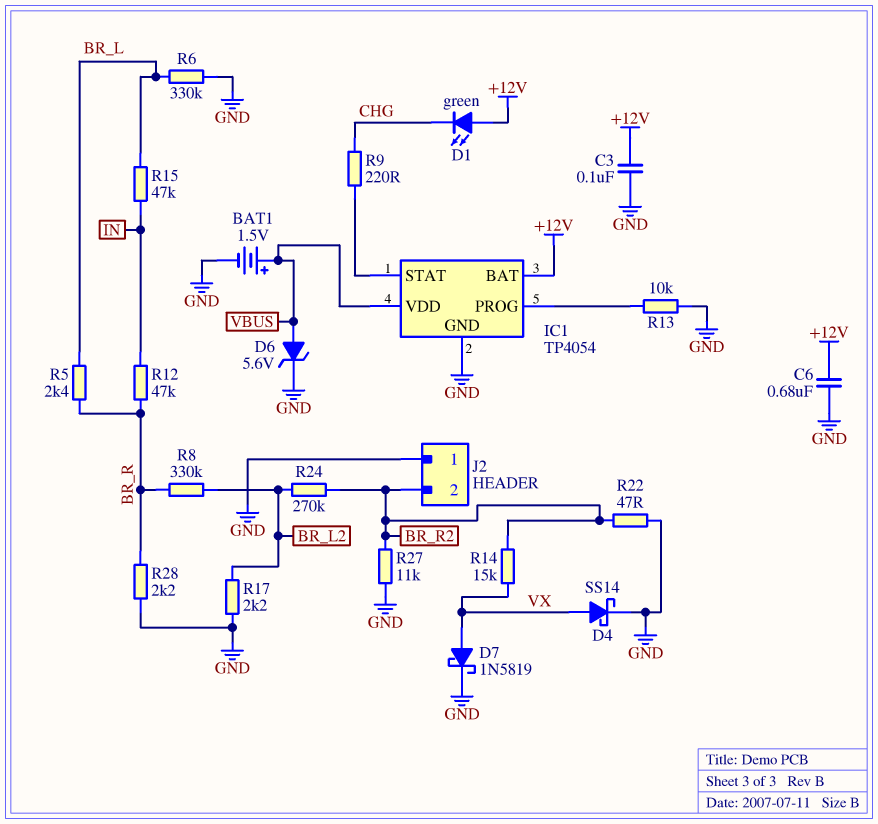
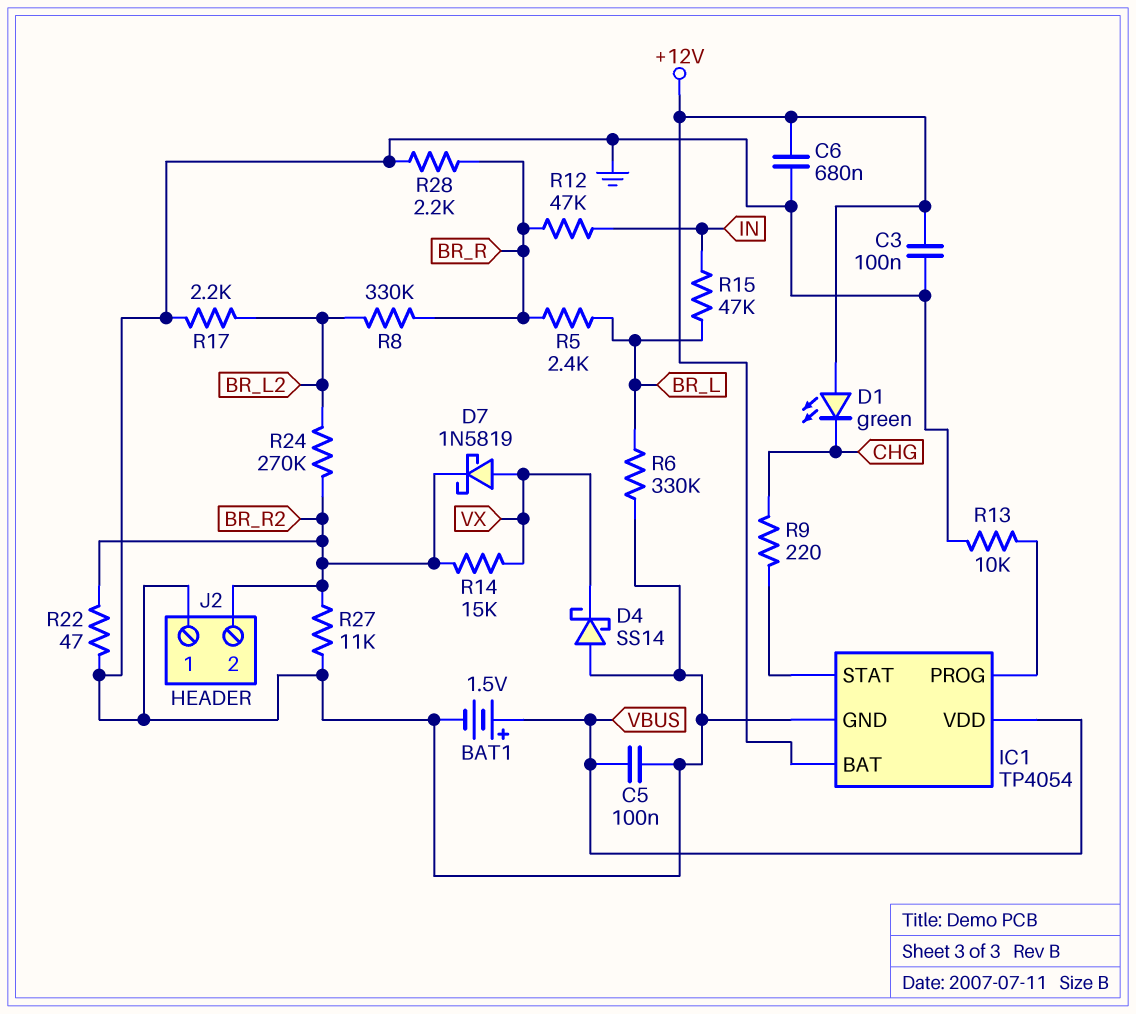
C5: none -> 100nF (GND, VBUS)
D4: schottky SS14 (A VX, K GND) -> schottky SS14 (A GND, K VX)
D6: zener 5.6V (A VBUS, K GND) -> none
D7: schottky 1N5819 (A VX, K GND) -> schottky 1N5819 (A VX, K BR_R2)

